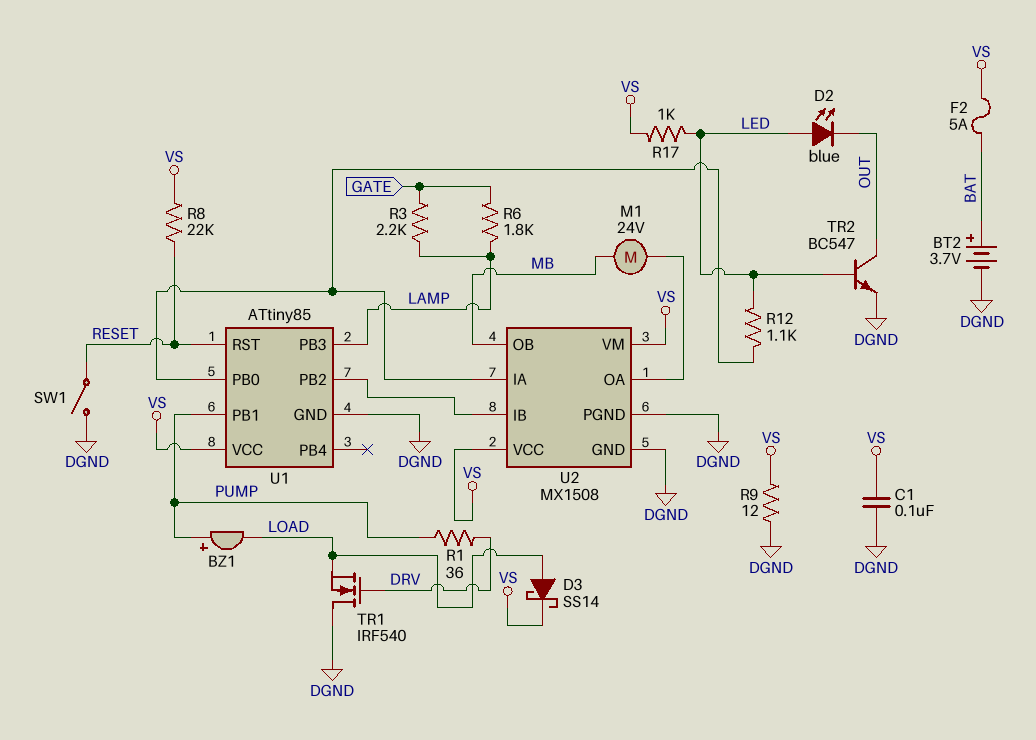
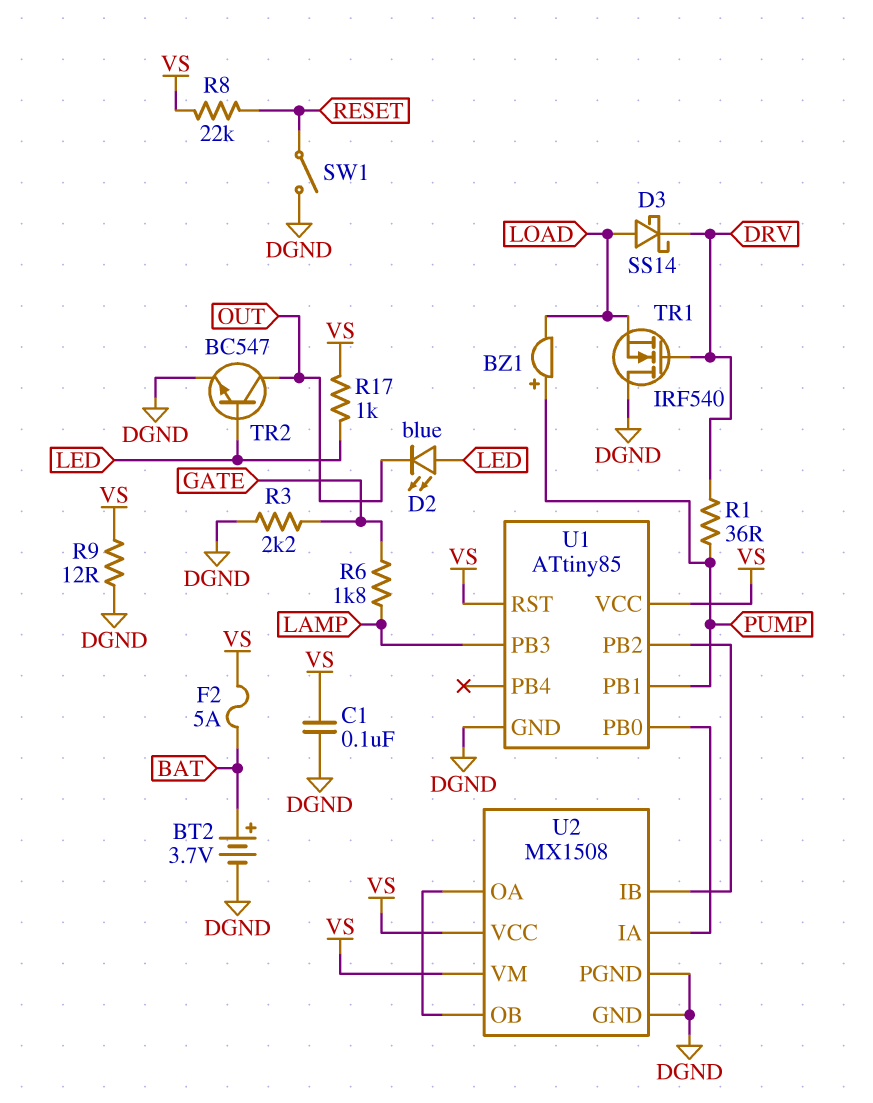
D3: schottky SS14 (A LOAD, K VS) -> schottky SS14 (A LOAD, K DRV)
M1: motor 24V (MB, U2/OA) -> none
R3: 2.2k (GATE, LAMP) -> 2.2k (DGND, GATE)
R12: 1.1k (LED, U1/PB0) -> none
U1 pin RST: RESET -> VS
U2 pin OB: MB -> U2/OA

